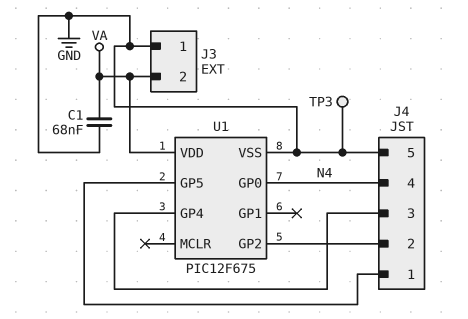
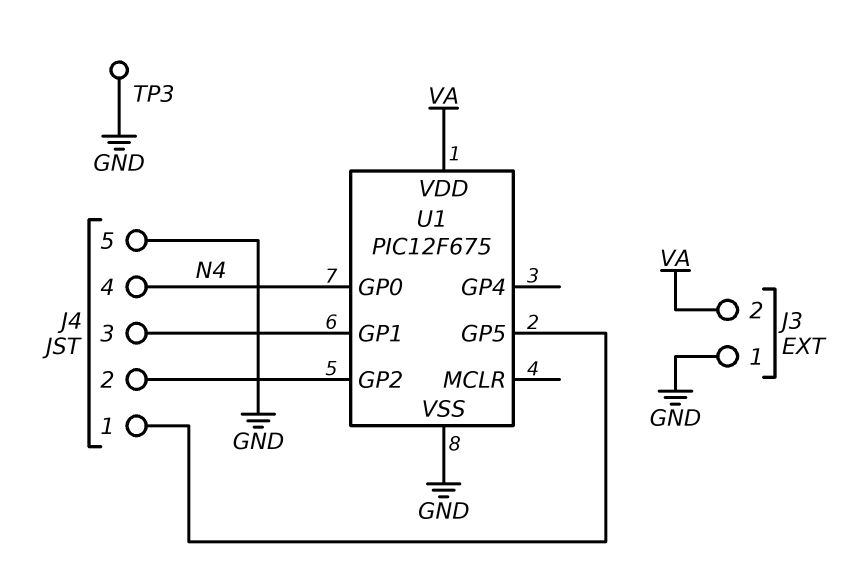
C1: 68nF (GND, VA) -> none
U1 pin GP1: none -> J4/3
U1 pin GP4: J4/3 -> none

